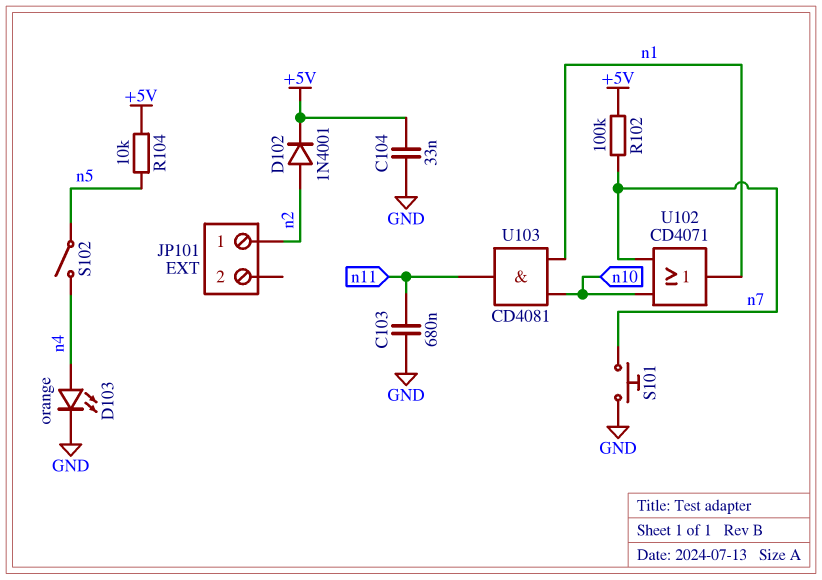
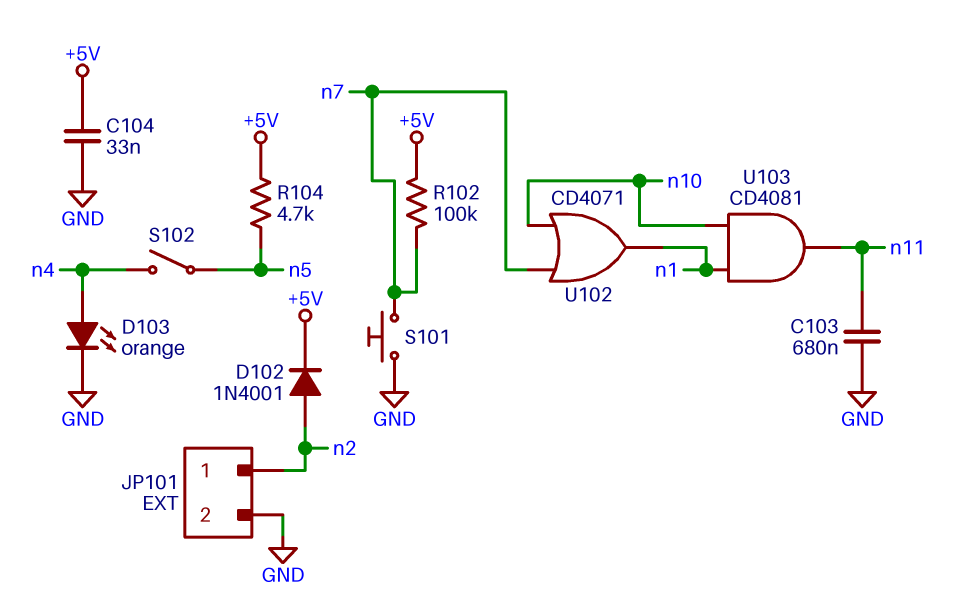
JP101 pin 2: none -> GND
R104: 10k (+5V, n5) -> 4.7k (+5V, n5)

